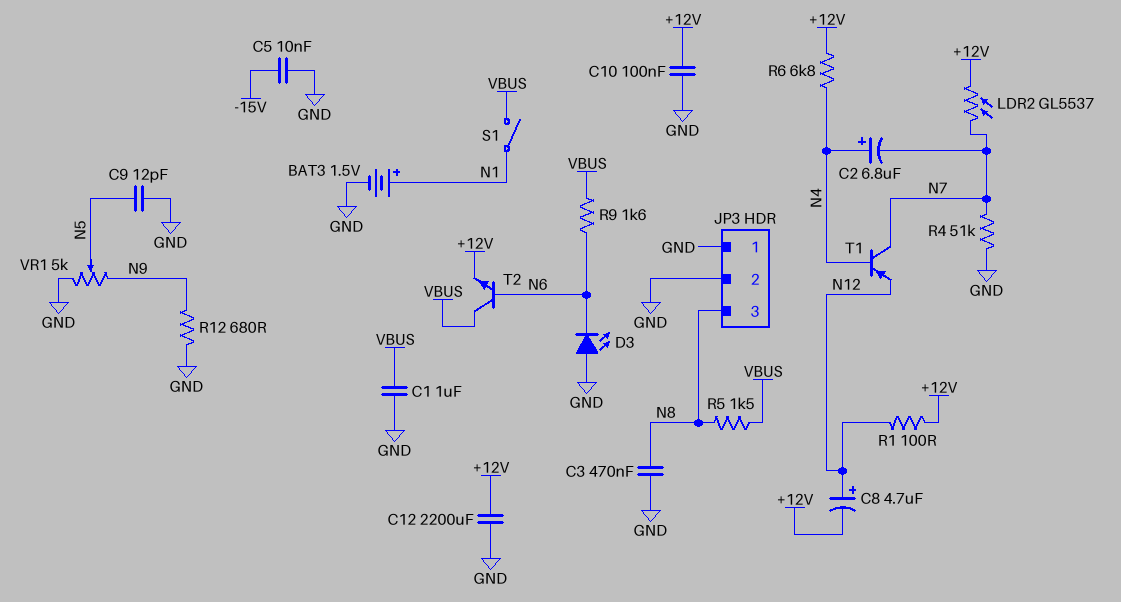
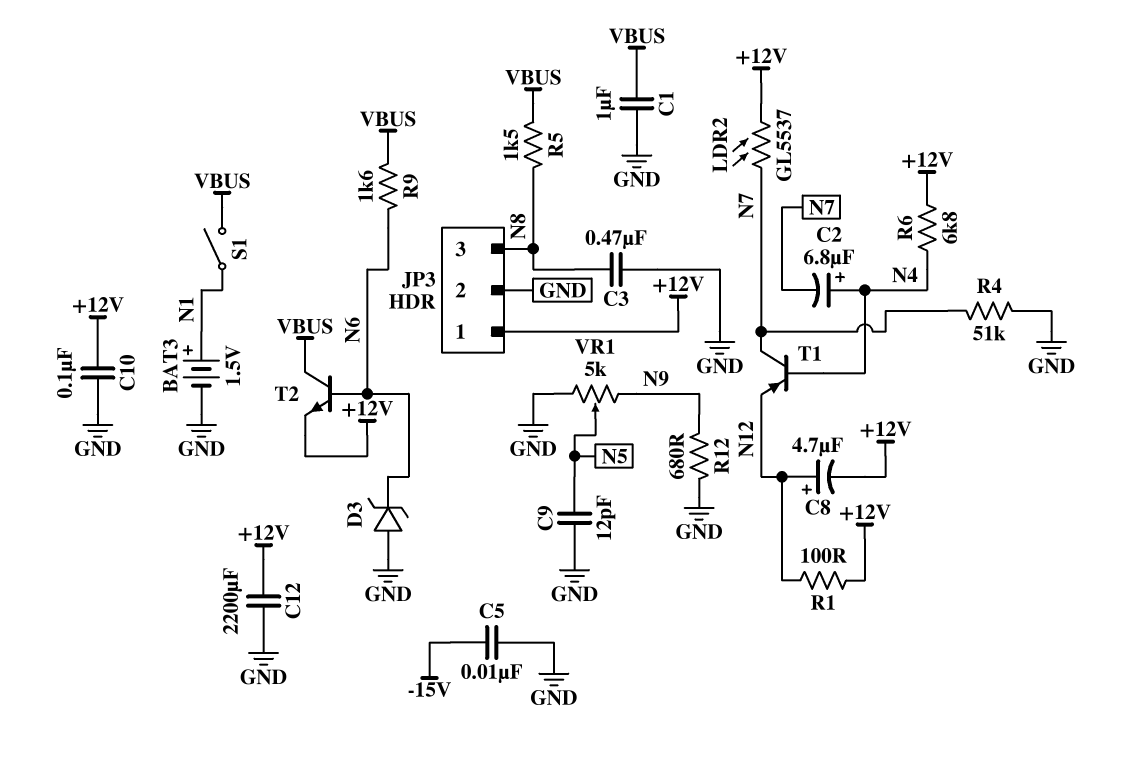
D3: LED (A GND, K N6) -> zener (A GND, K N6)
JP3 pin 1: GND -> +12V

